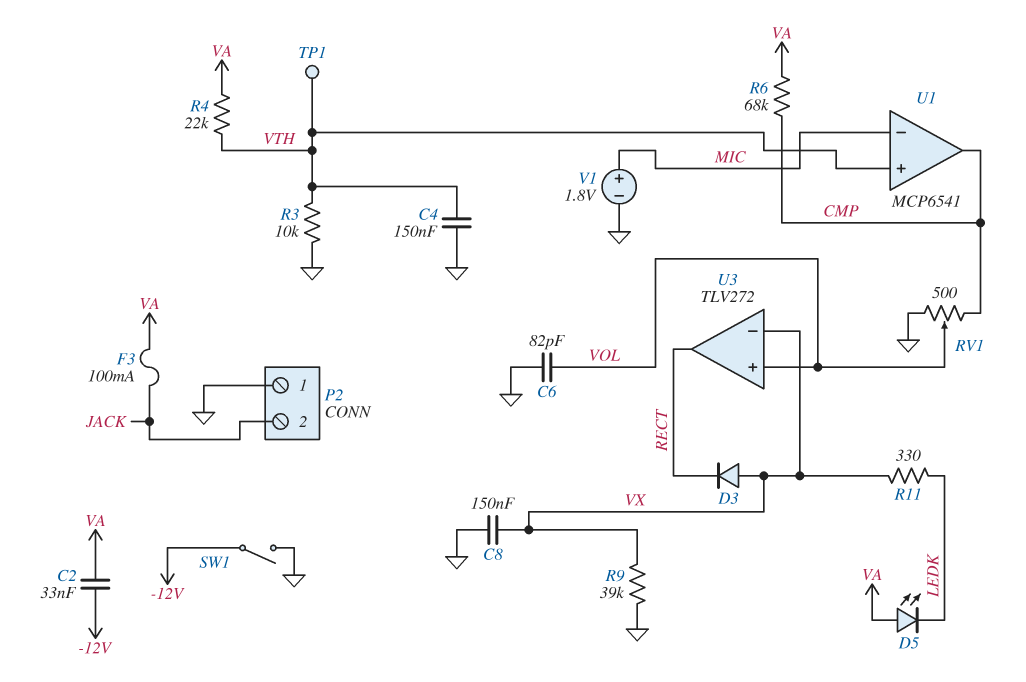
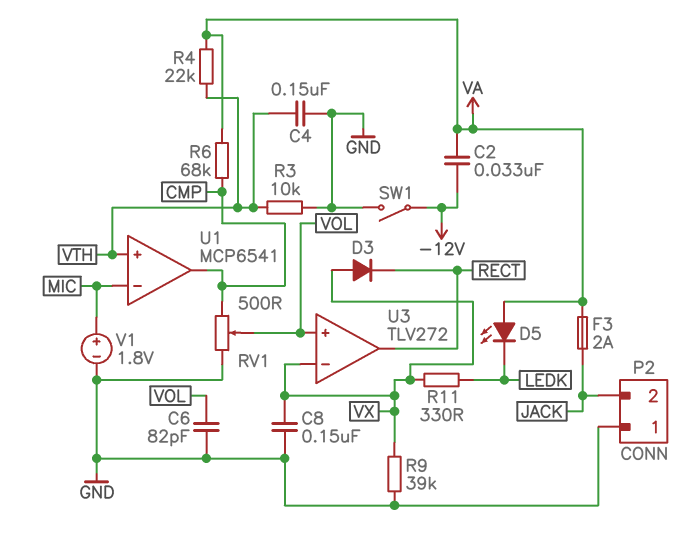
F3: 100mA (JACK, VA) -> 2A (JACK, VA)
TP1: test point (VTH) -> none

